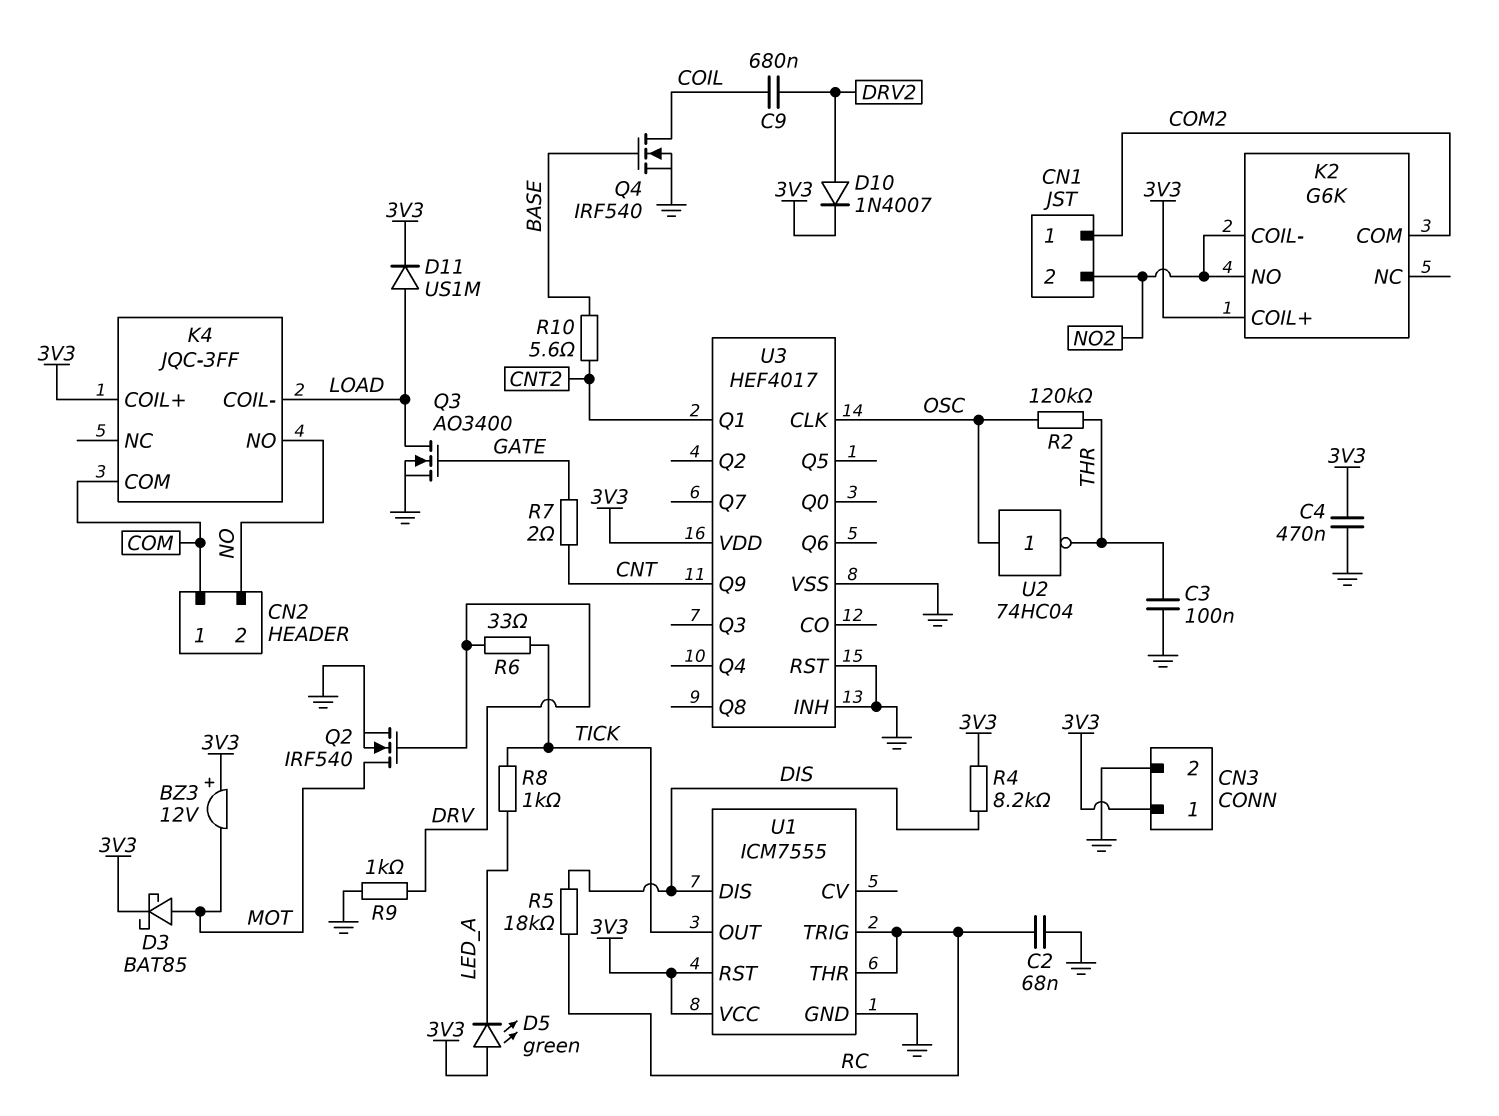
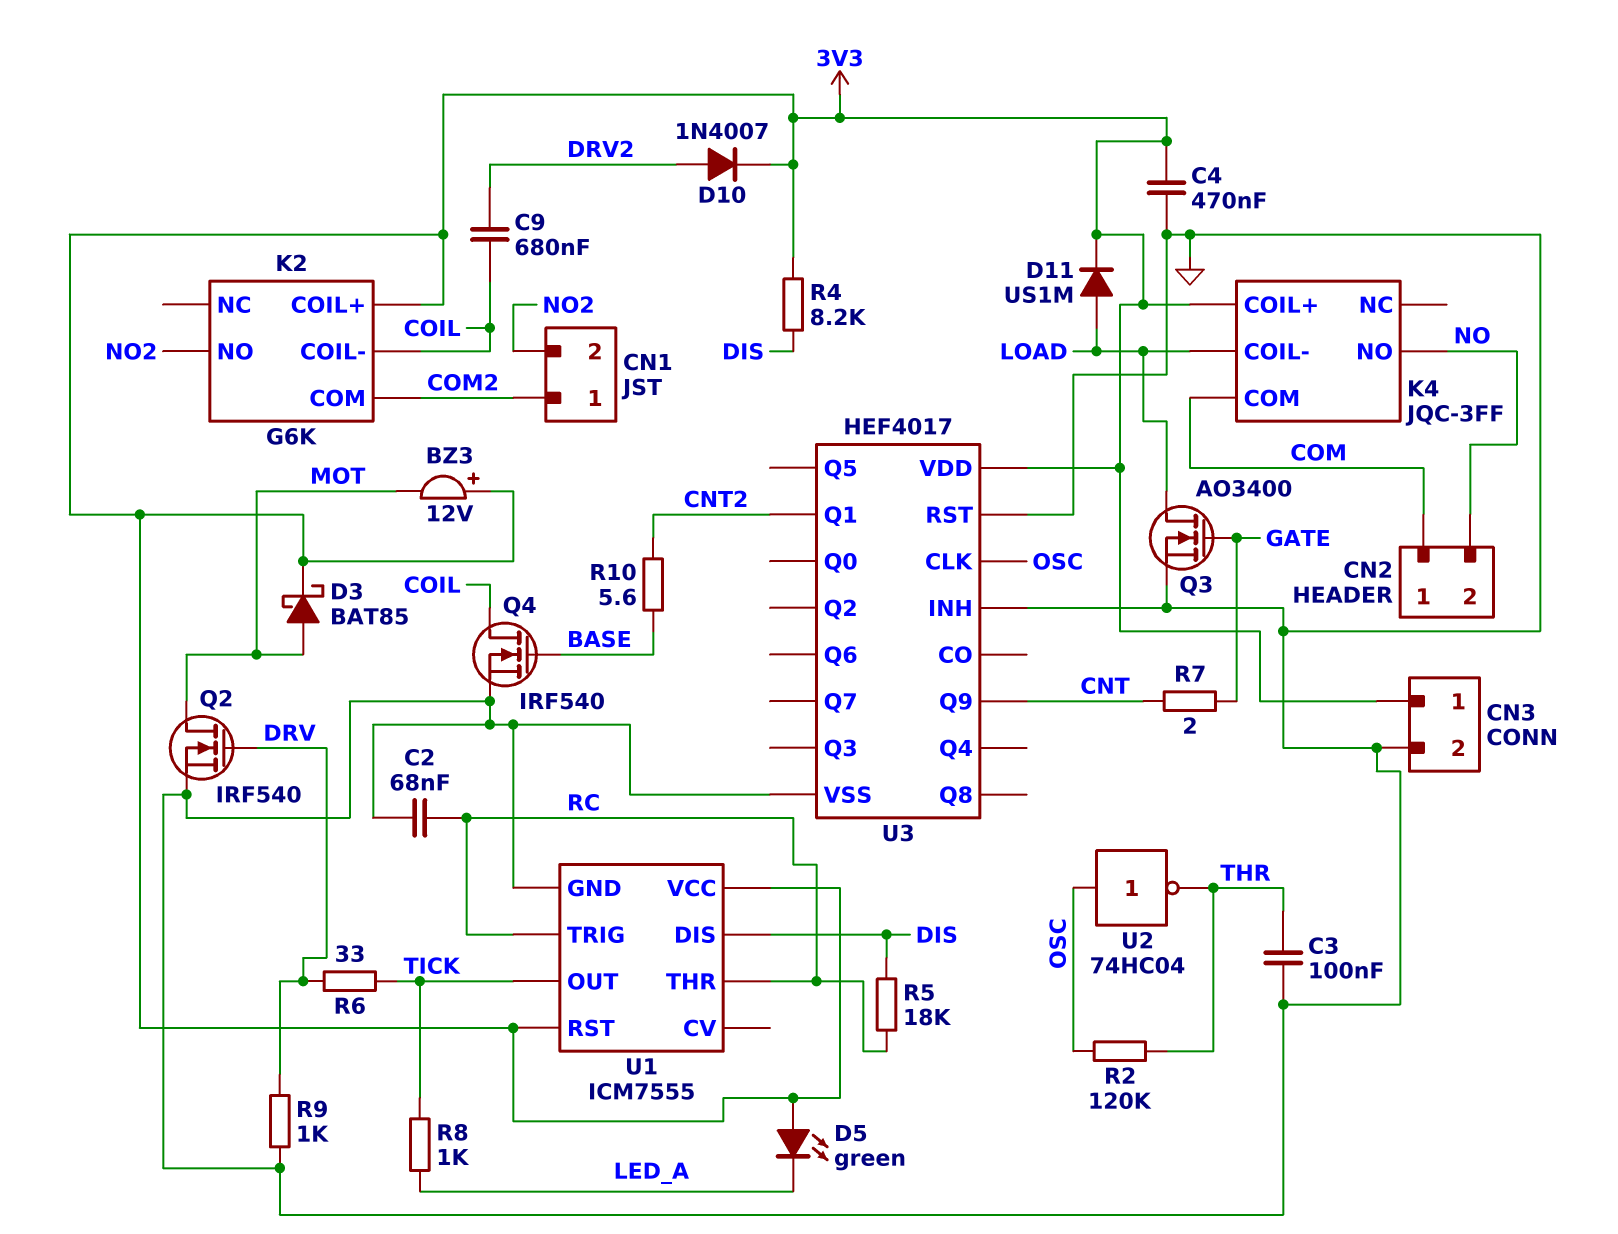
K2 pin COIL-: NO2 -> COIL

